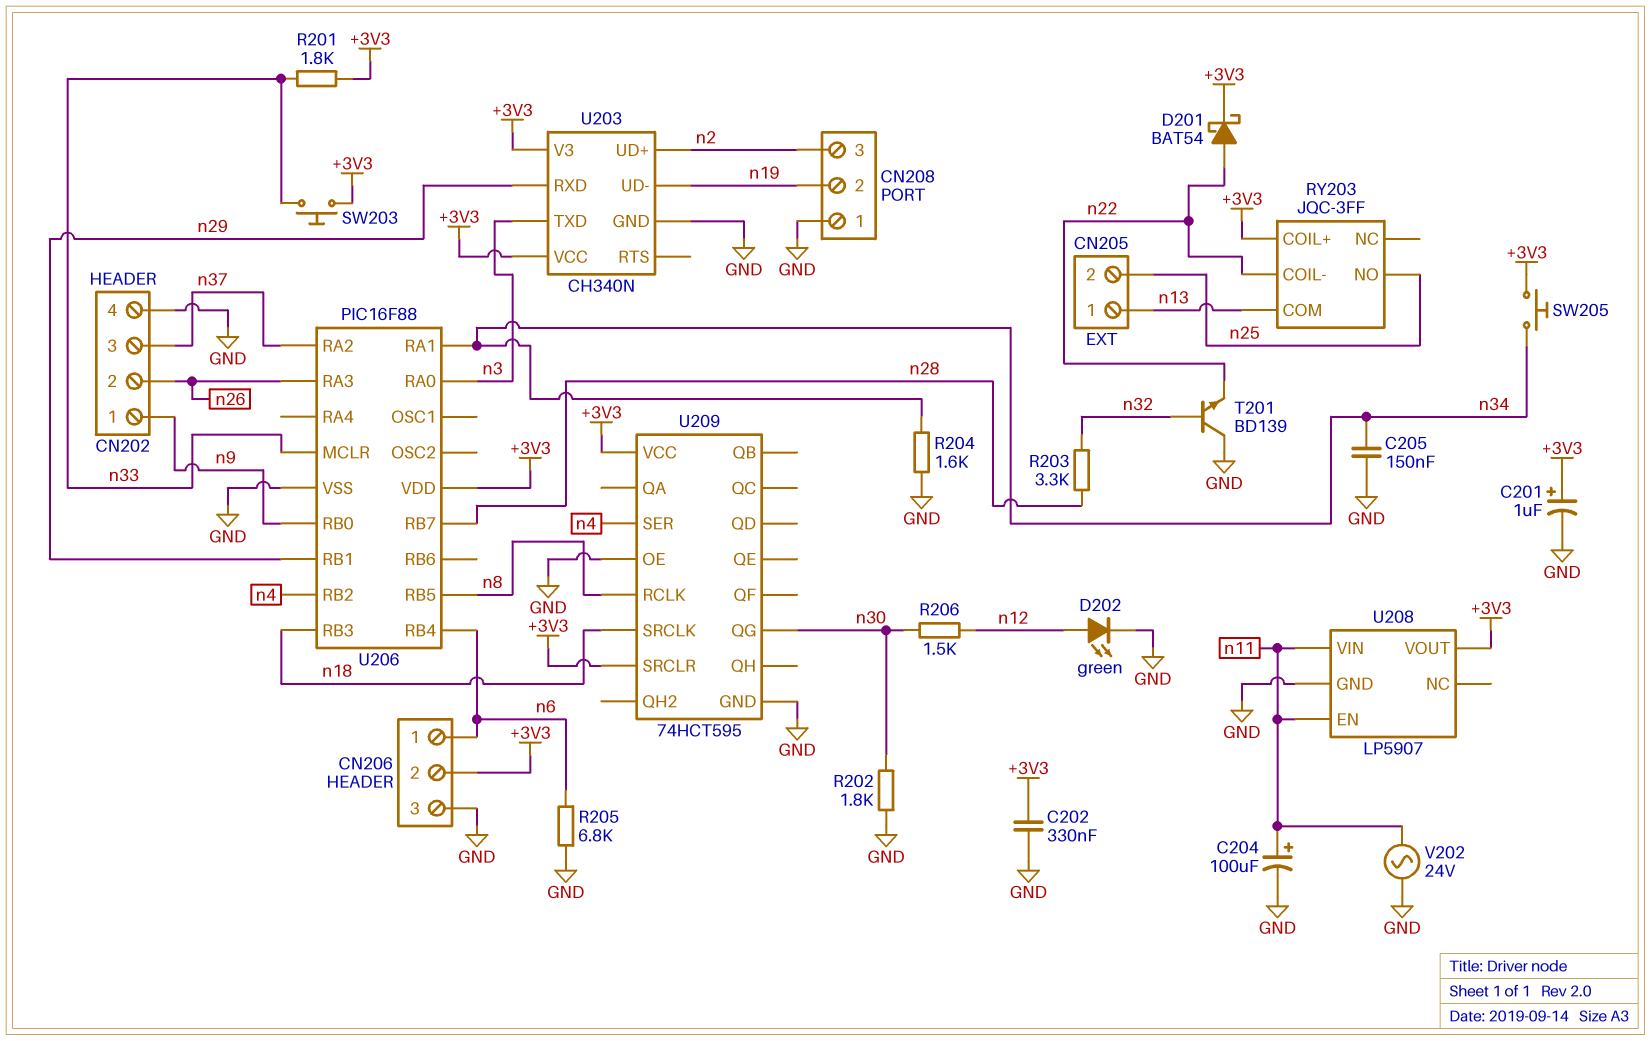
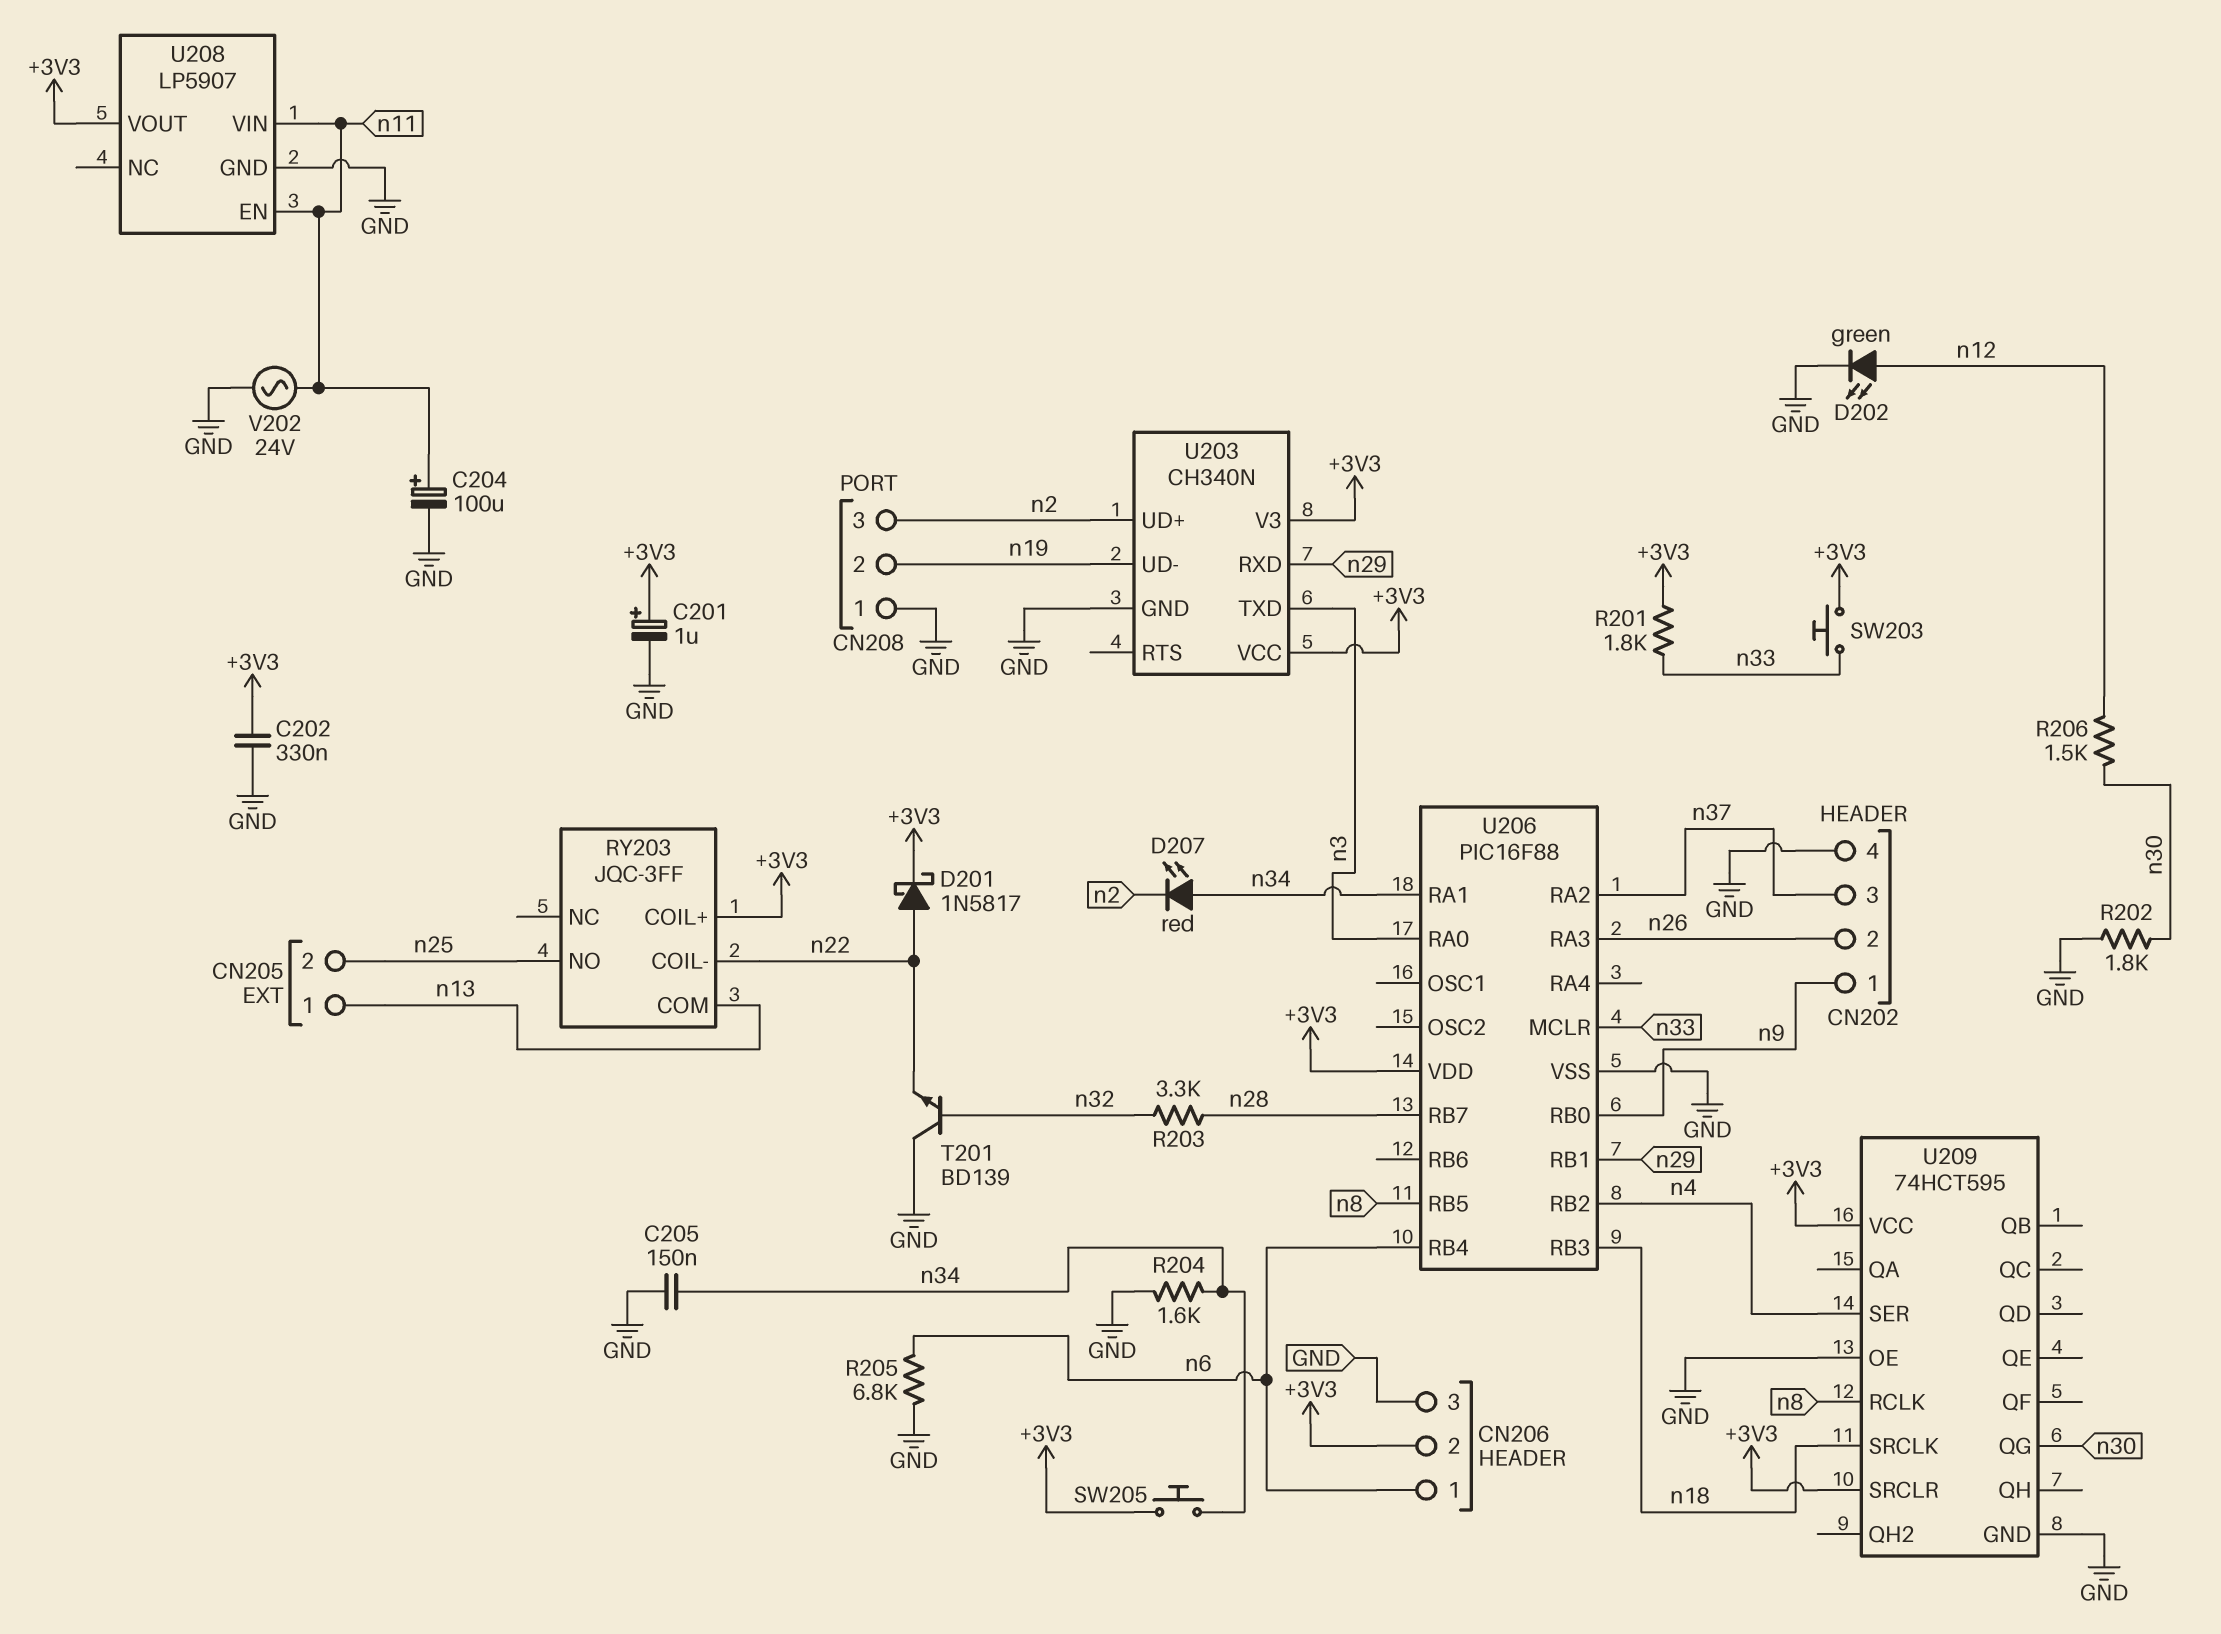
D201: schottky BAT54 (A n22, K +3V3) -> schottky 1N5817 (A n22, K +3V3)
D207: none -> LED red (A n34, K n2)

